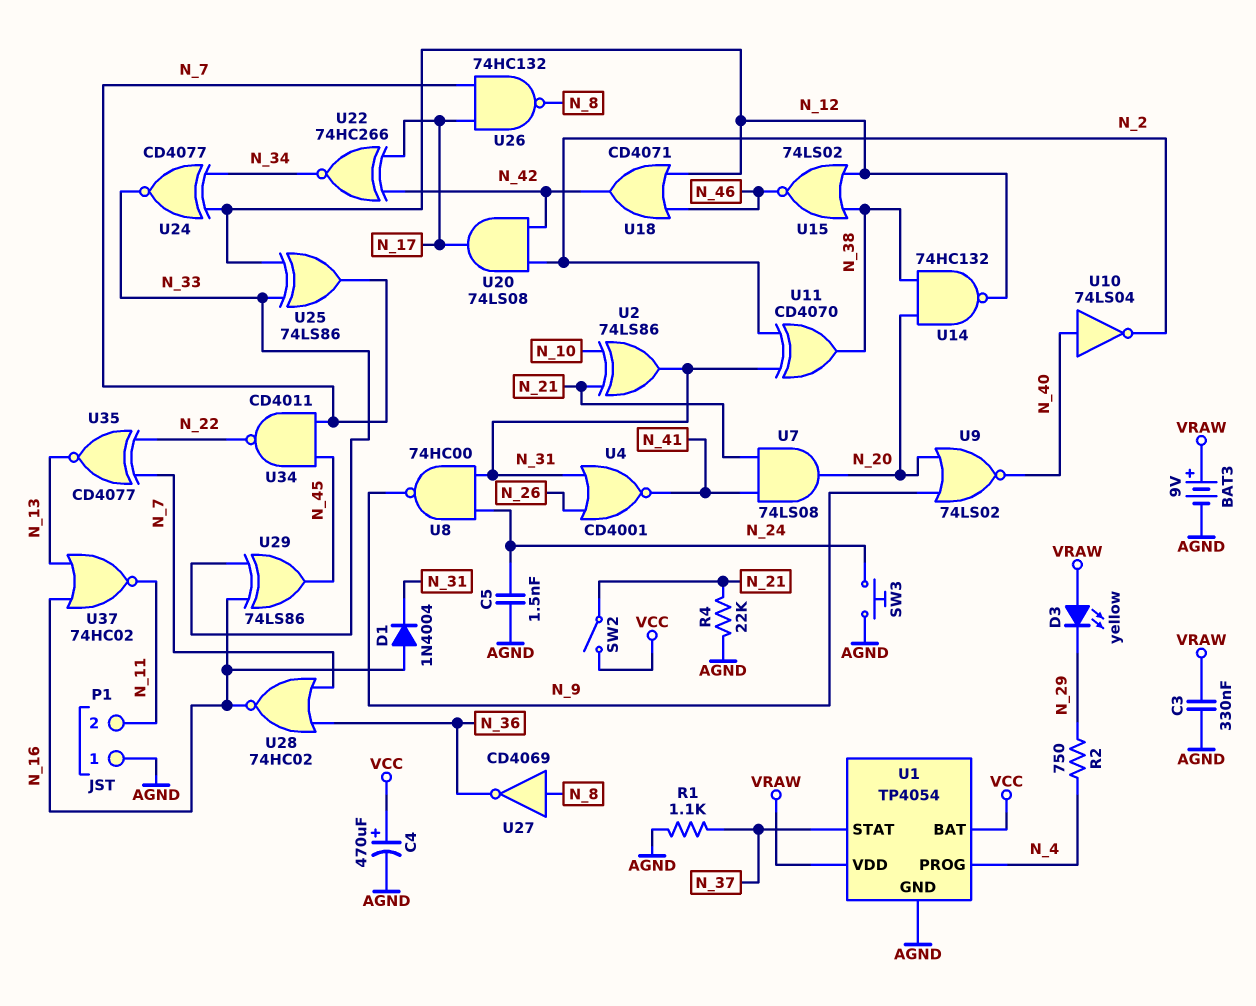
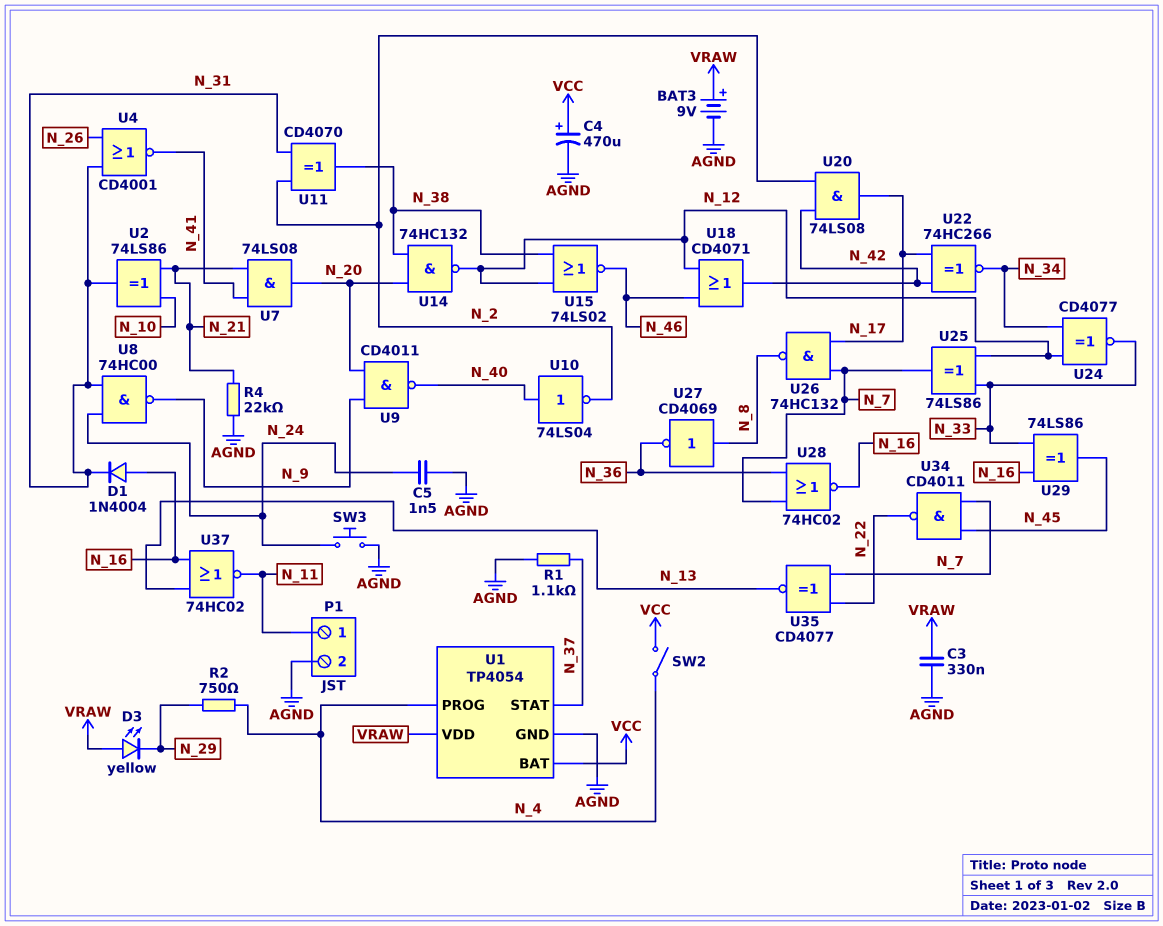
P1 pin 1: AGND -> N_11
P1 pin 2: N_11 -> AGND
SW2: switch (N_21, VCC) -> switch (N_4, VCC)
U9: NOR 74LS02 (in N_9, in N_20, out N_40) -> NAND CD4011 (in N_9, in N_20, out N_40)

